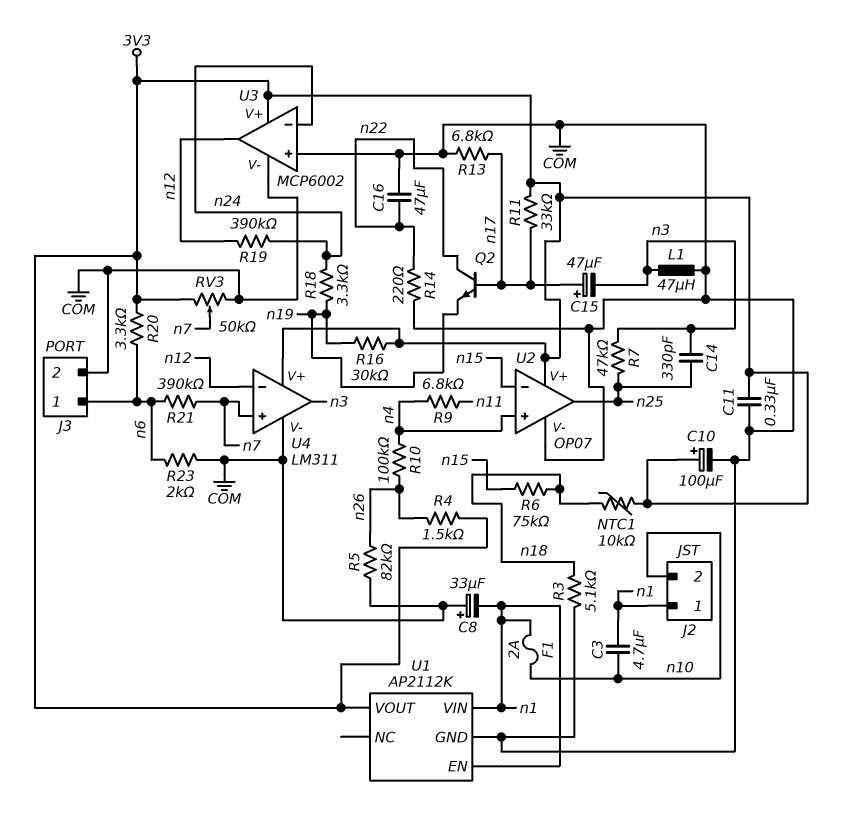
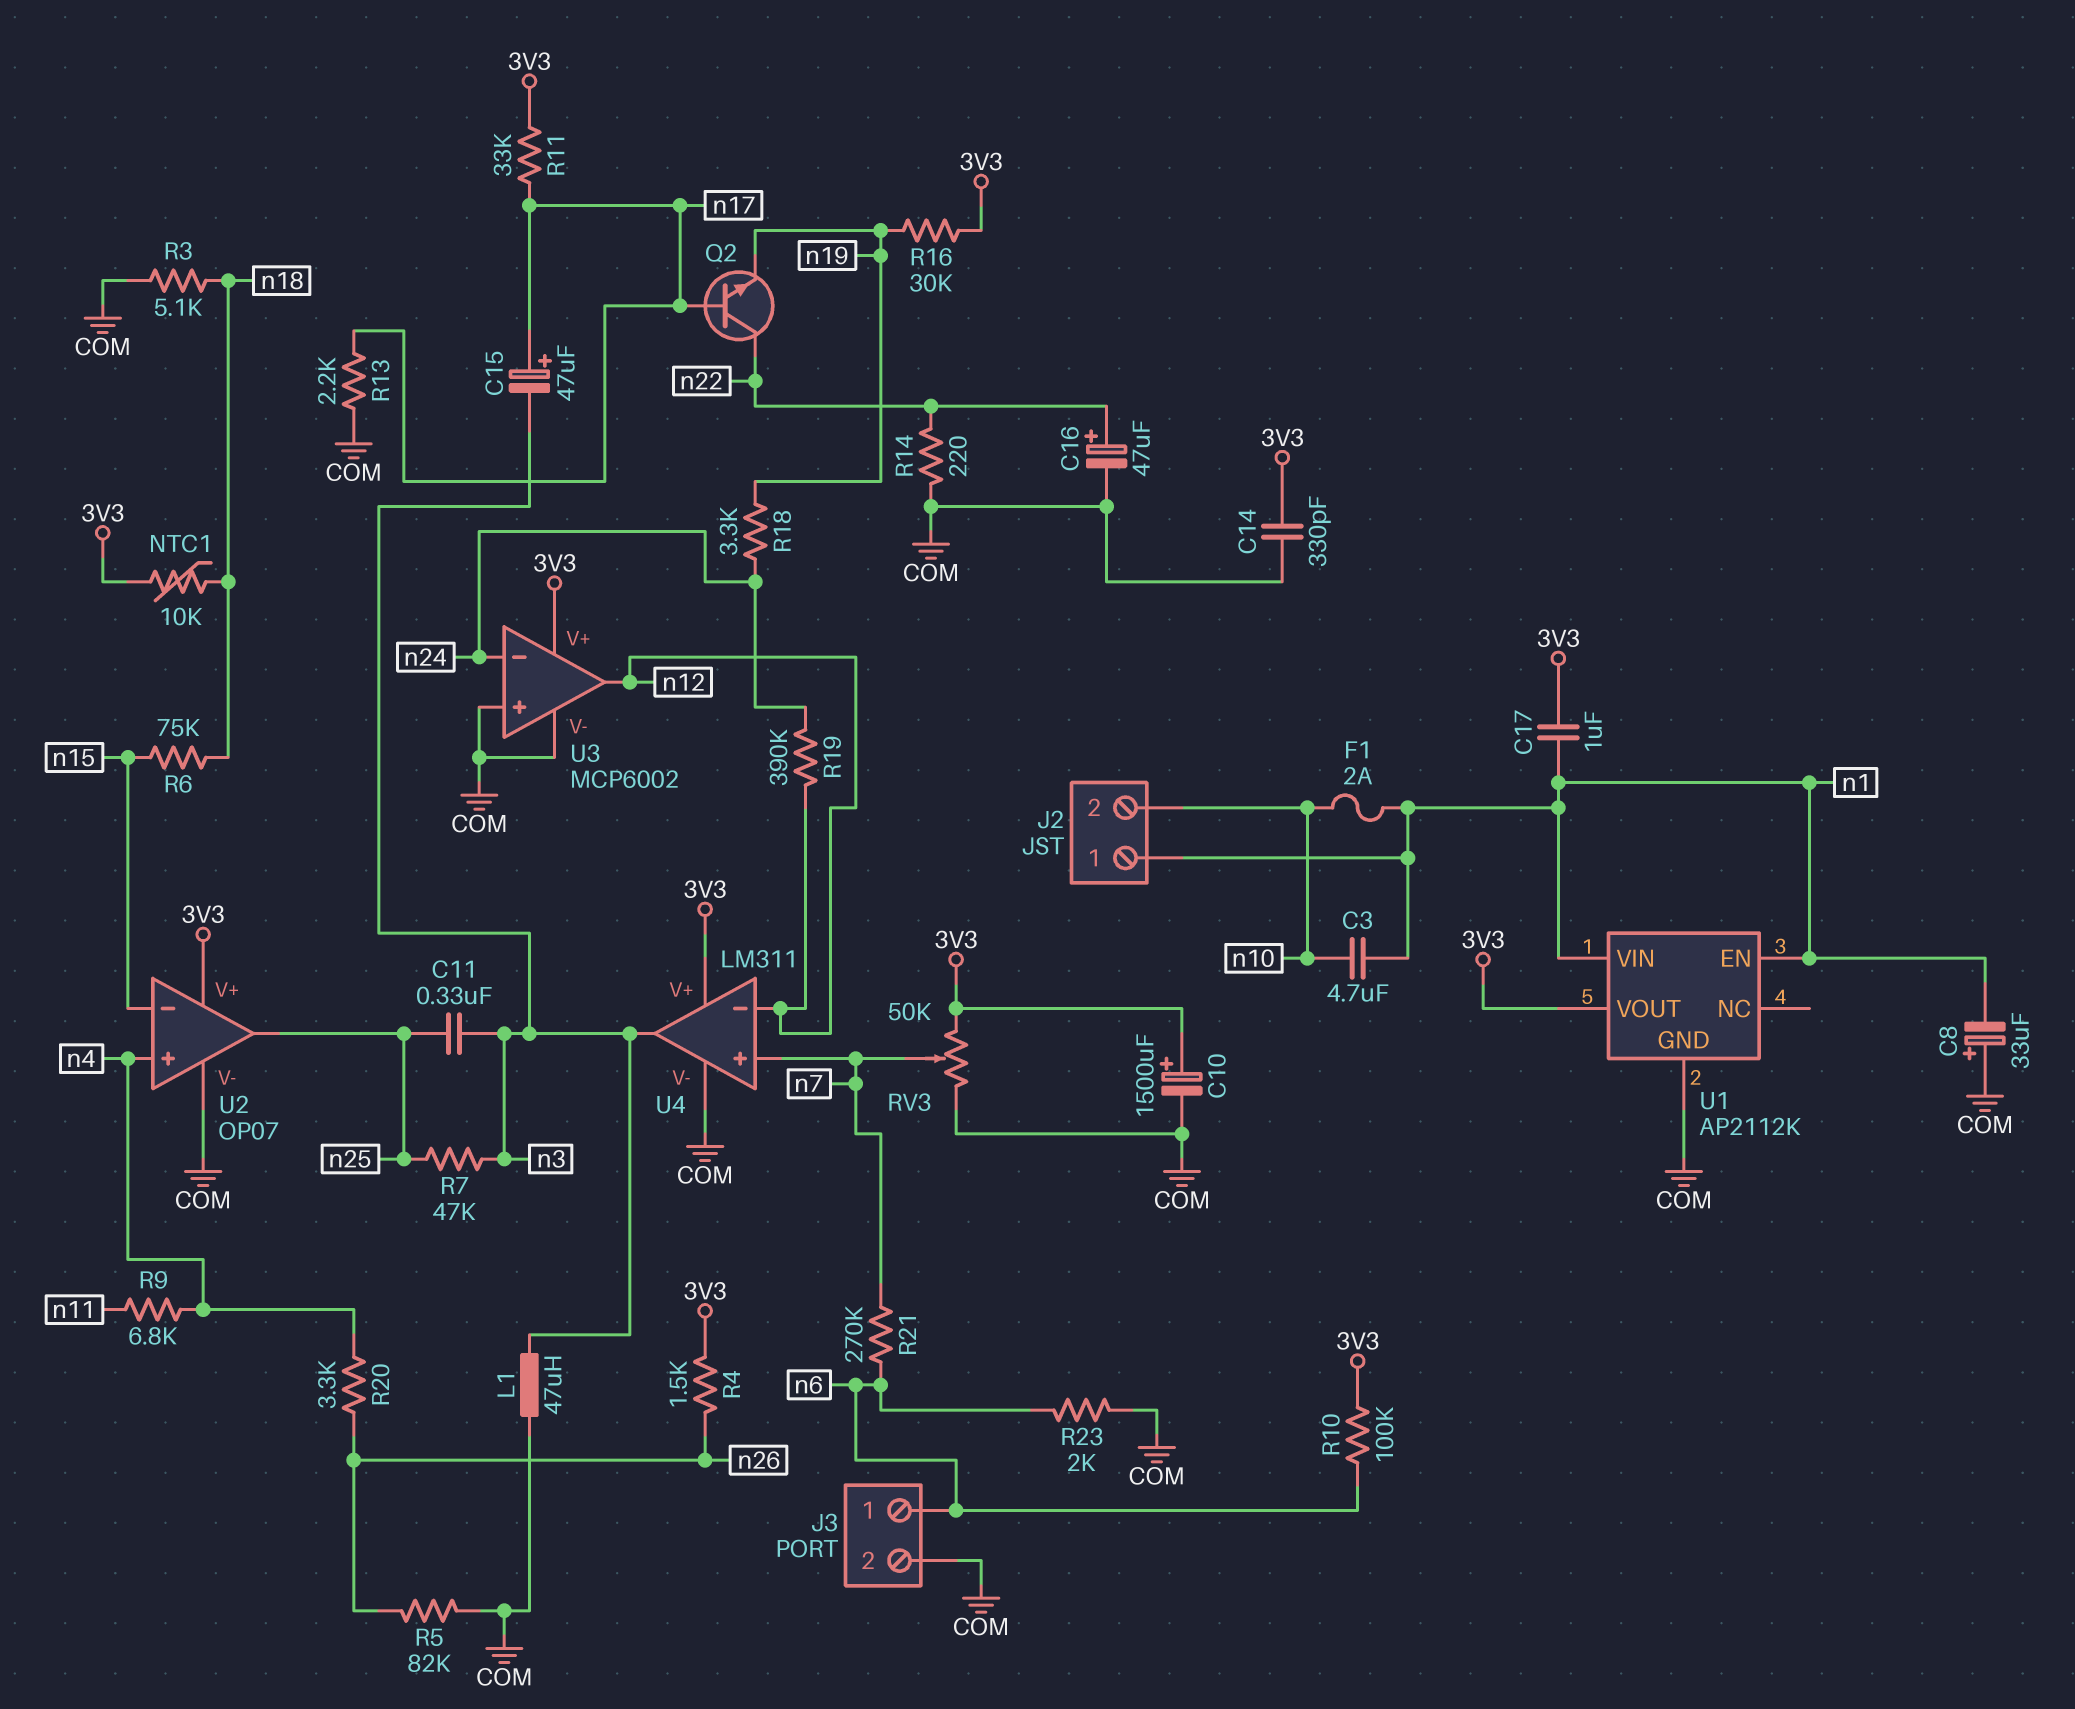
C10: 100uF (plus 3V3, minus COM) -> 1500uF (plus 3V3, minus COM)
C11: 330nF (3V3, COM) -> 330nF (n3, n25)
C14: 330pF (n3, n25) -> 330pF (3V3, COM)
C16: 47uF (COM, n22) -> 47uF (plus n22, minus COM)
C17: none -> 1uF (3V3, n1)
R10: 100k (n4, n26) -> 100k (3V3, n6)
R13: 6.8k (COM, n17) -> 2.2k (COM, n17)
R20: 3.3k (3V3, n6) -> 3.3k (n4, n26)
R21: 390k (n6, n7) -> 270k (n6, n7)

